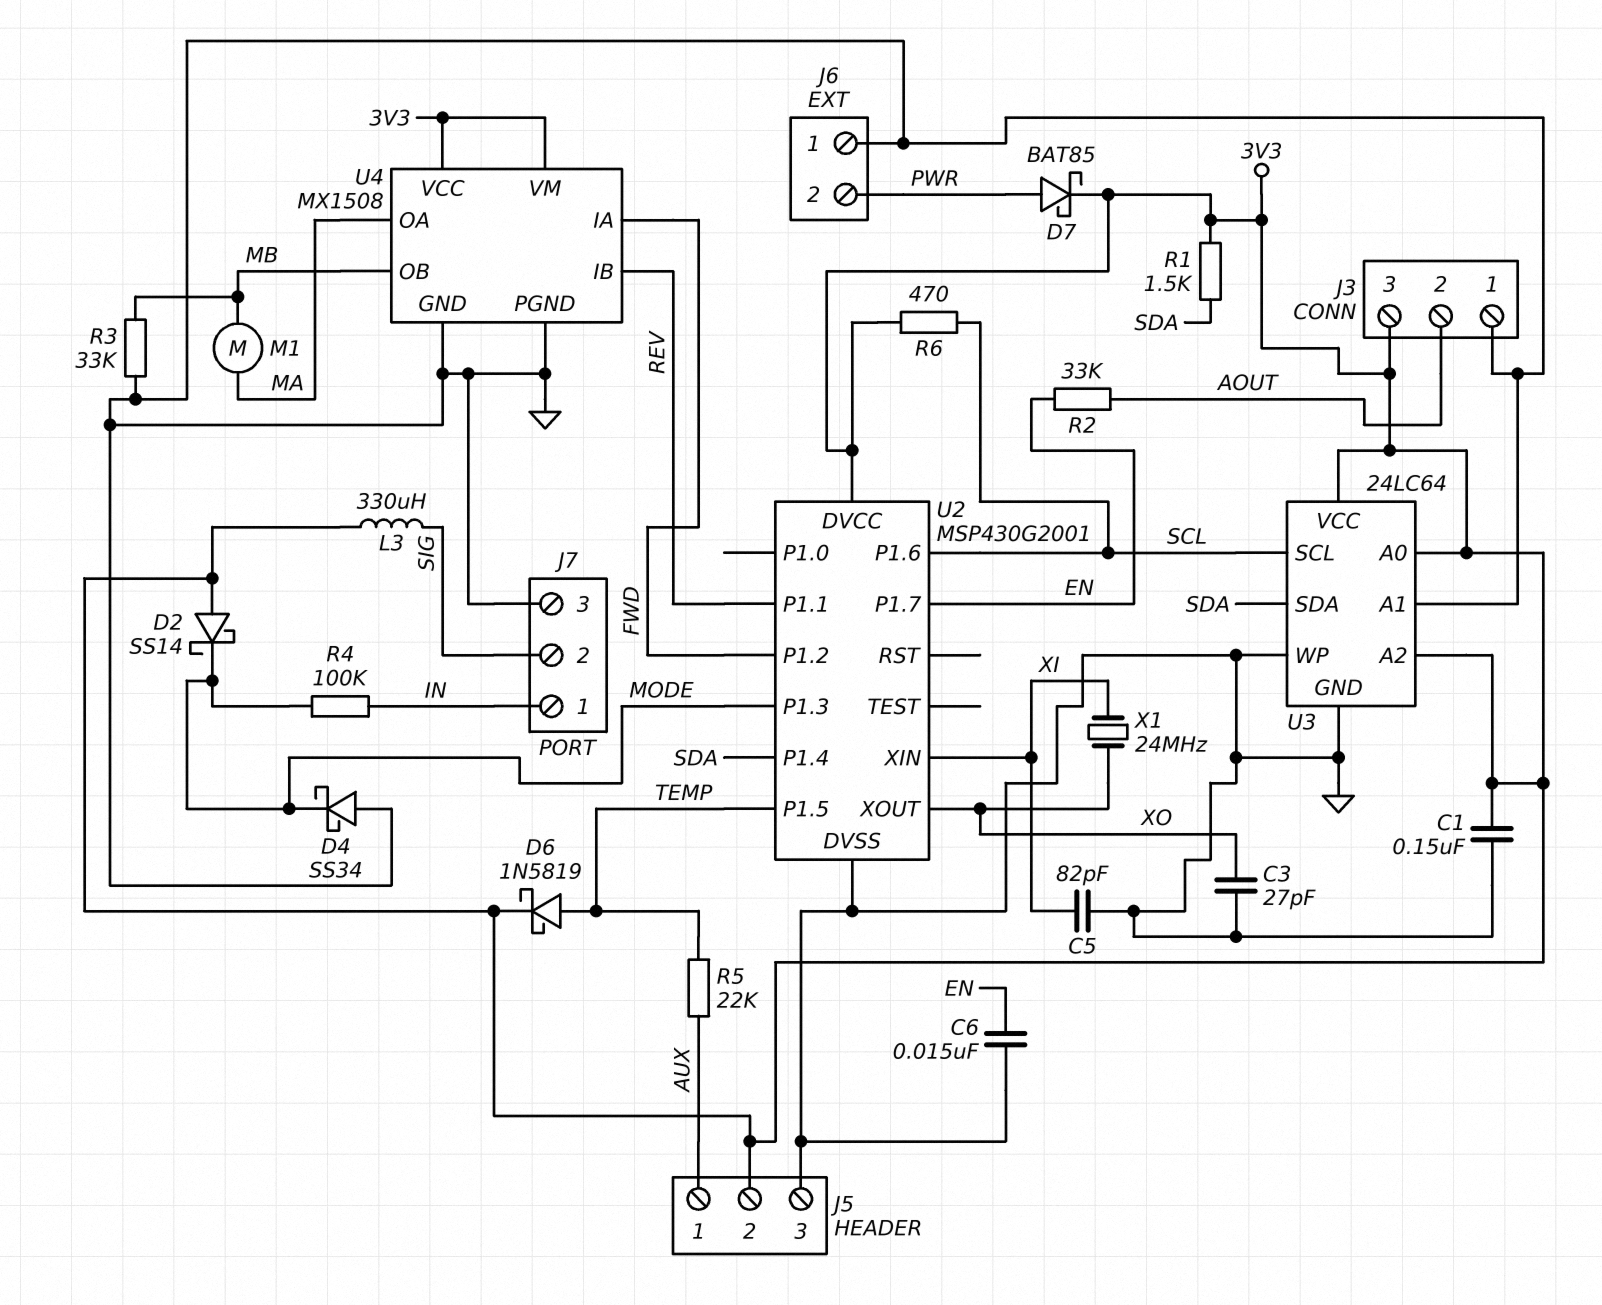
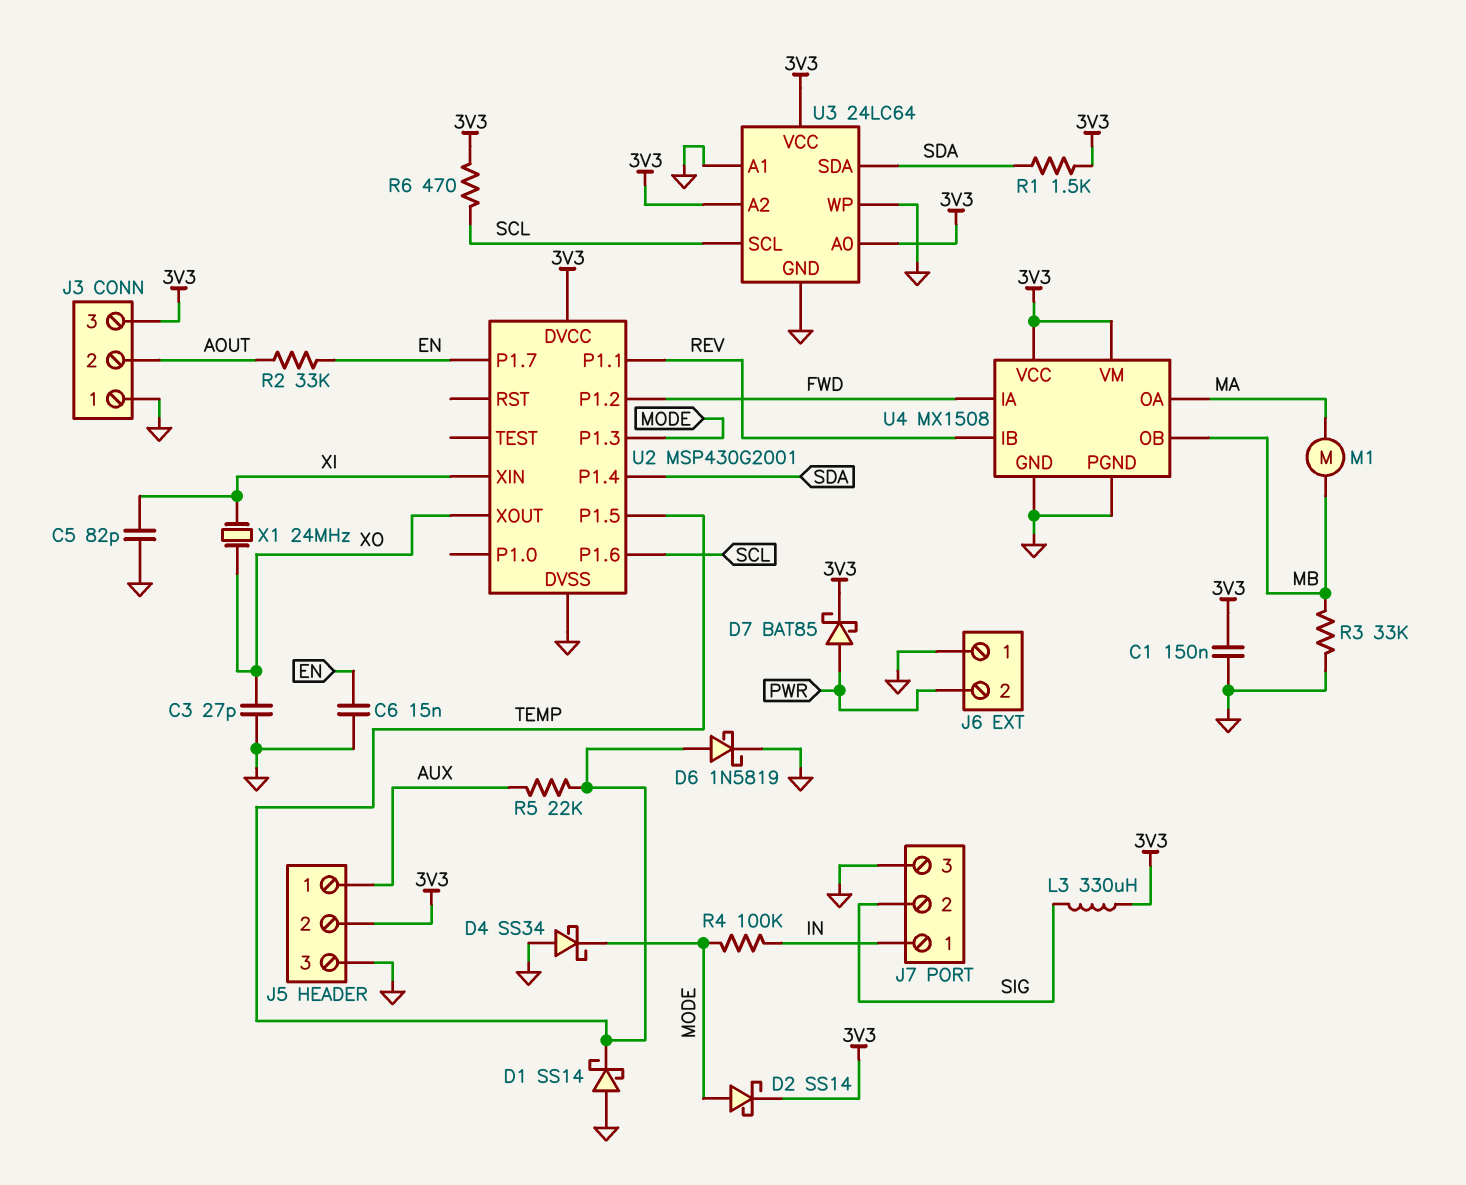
D1: none -> schottky SS14 (A GND, K TEMP)
D2: schottky SS14 (A 3V3, K MODE) -> schottky SS14 (A MODE, K 3V3)
D6: schottky 1N5819 (A TEMP, K 3V3) -> schottky 1N5819 (A TEMP, K GND)

